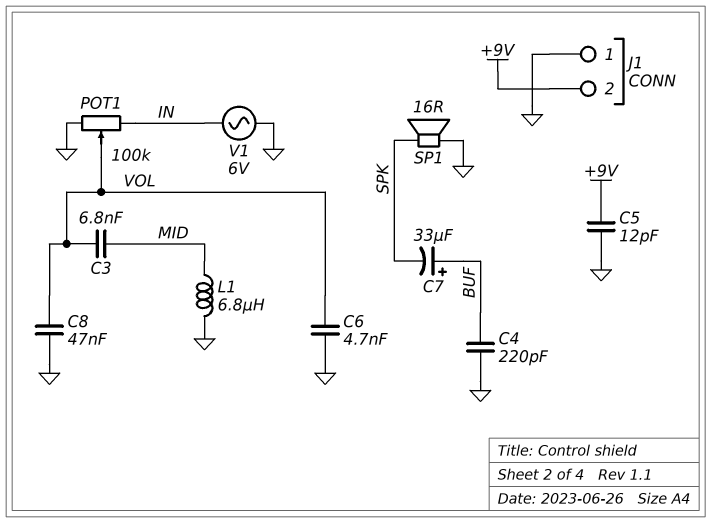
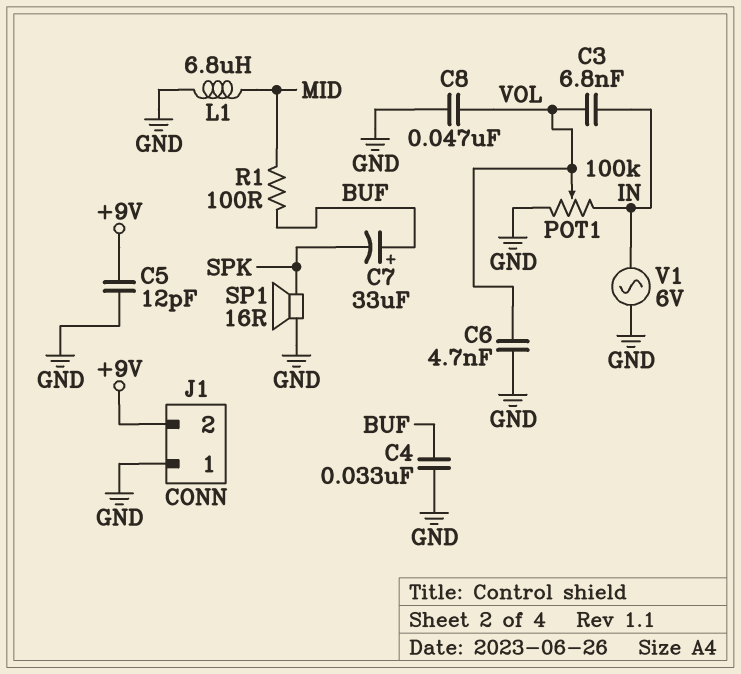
C3: 6.8nF (MID, VOL) -> 6.8nF (IN, VOL)
C4: 220pF (BUF, GND) -> 33nF (BUF, GND)
R1: none -> 100 (BUF, MID)

